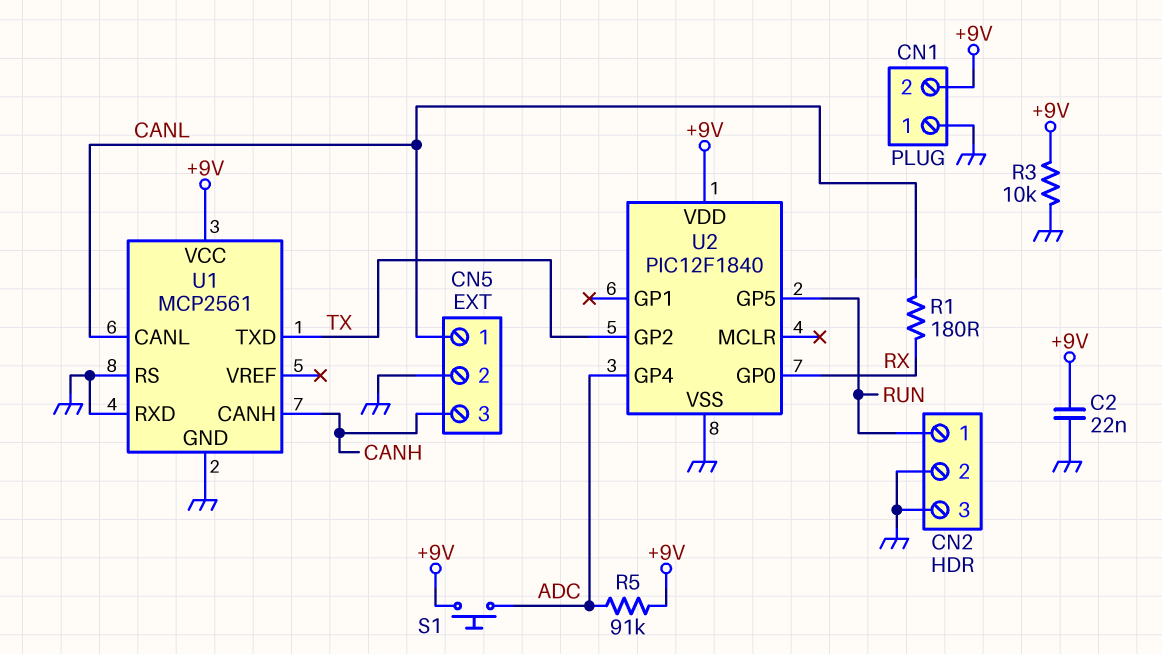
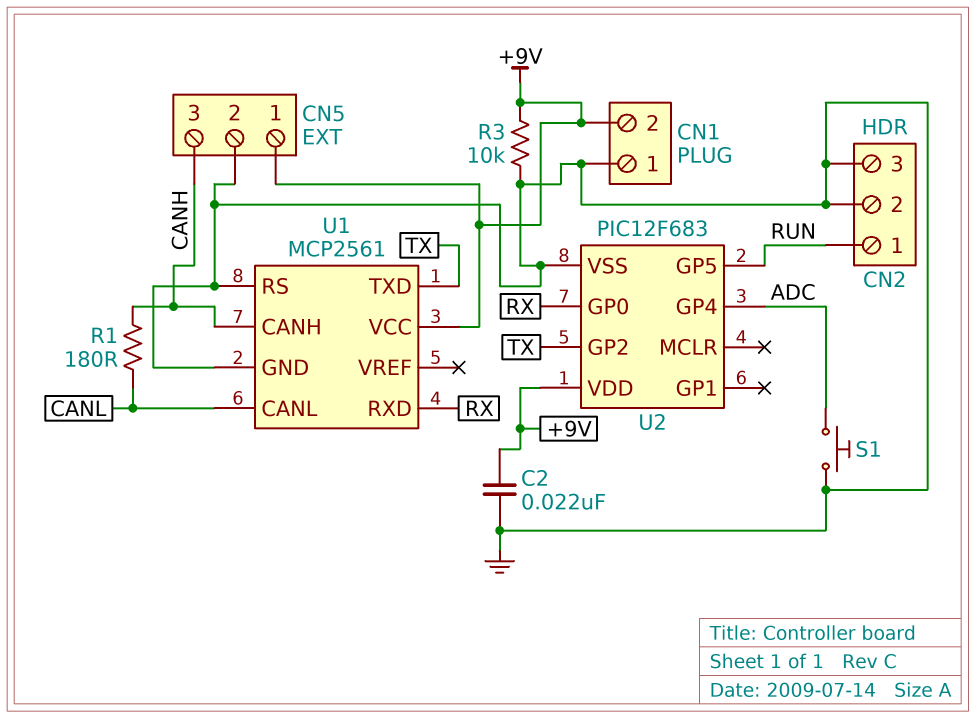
CN5 pin 1: CANL -> +9V
R1: 180 (CANL, RX) -> 180 (CANH, CANL)
R5: 91k (+9V, ADC) -> none
S1: button (+9V, ADC) -> button (ADC, GND)
U1 pin RXD: GND -> RX
U2: PIC12F1840 -> PIC12F683

